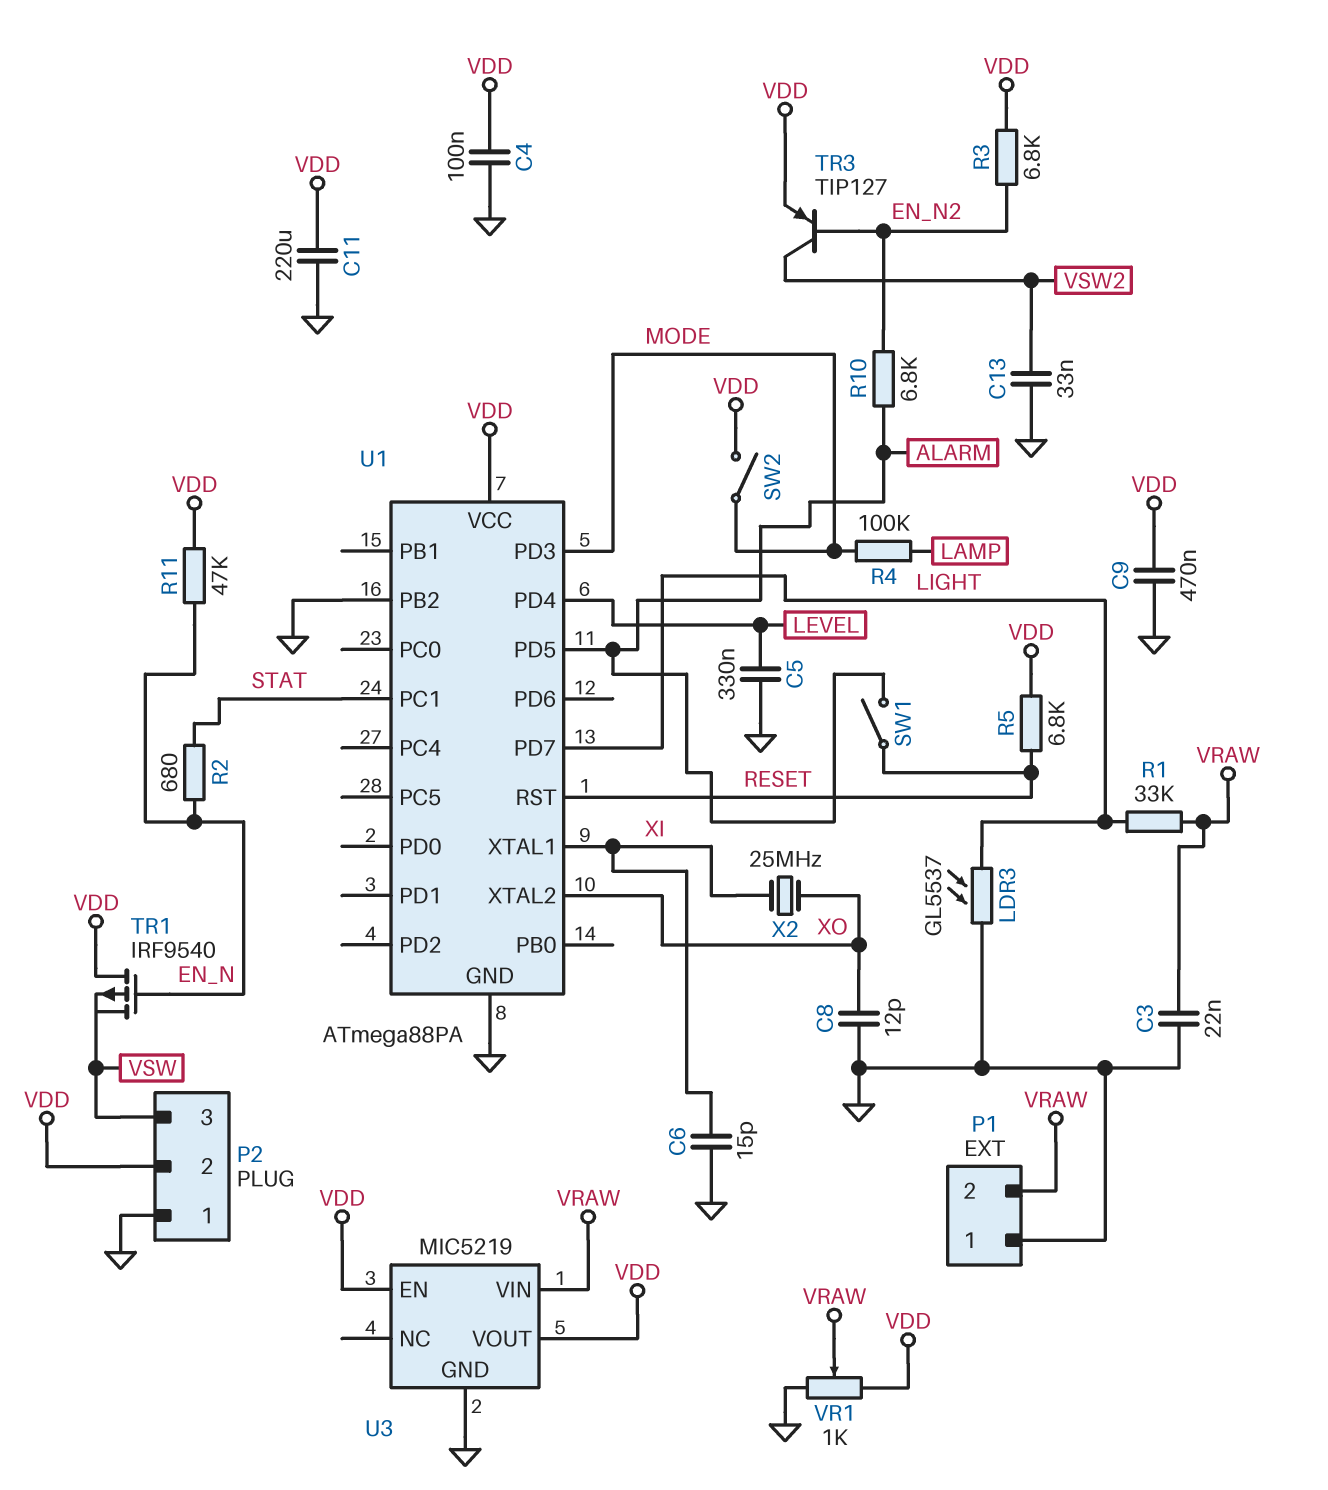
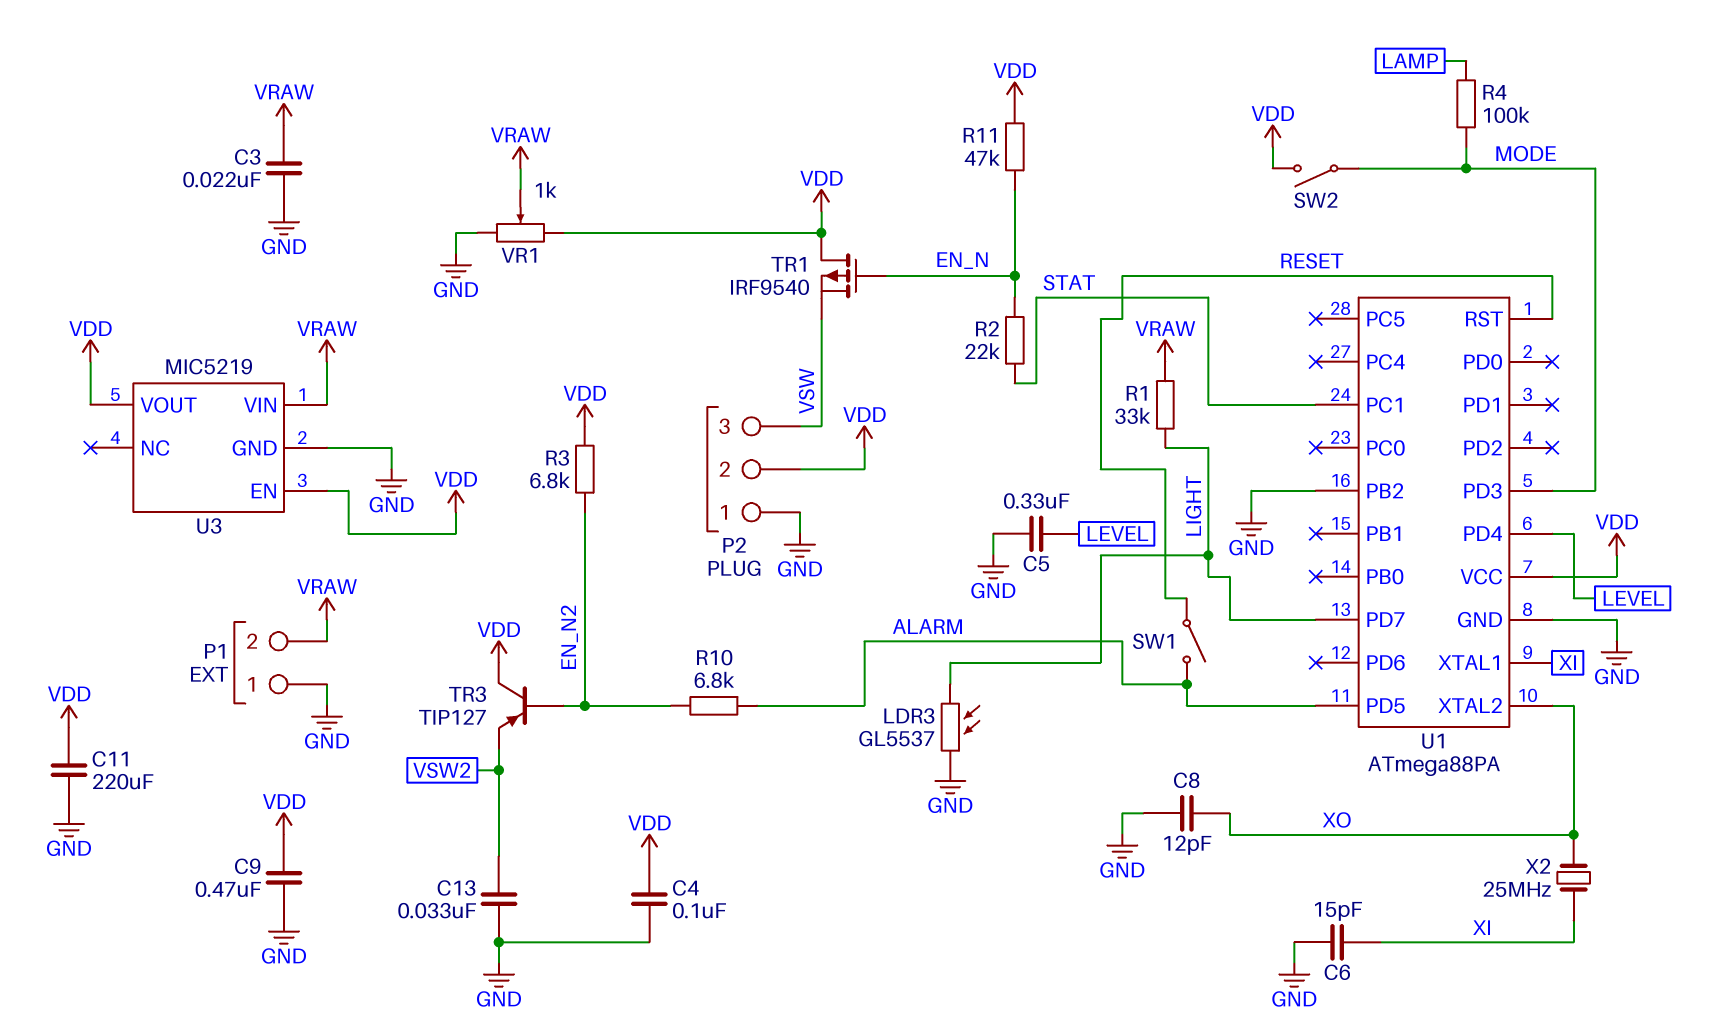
R2: 680 (EN_N, STAT) -> 22k (EN_N, STAT)
R5: 6.8k (RESET, VDD) -> none
TR3: PNP TIP127 (B EN_N2, C VSW2, E VDD) -> PNP TIP127 (B EN_N2, C VDD, E VSW2)

